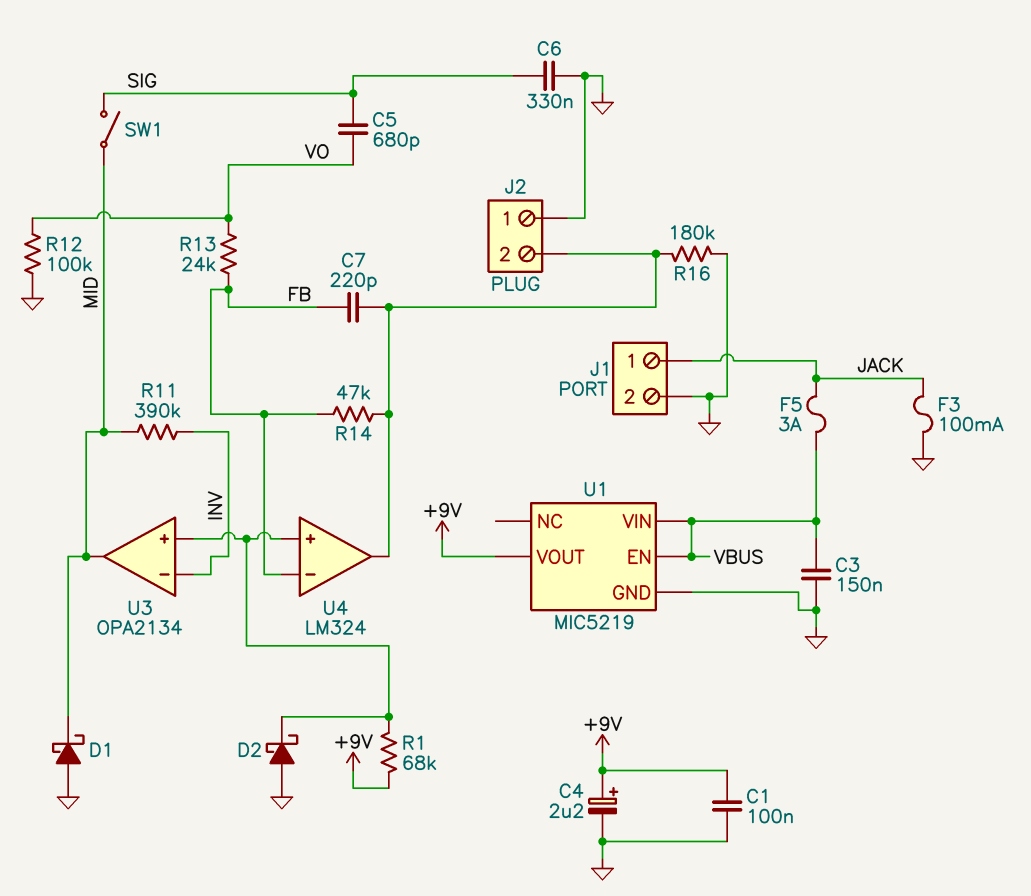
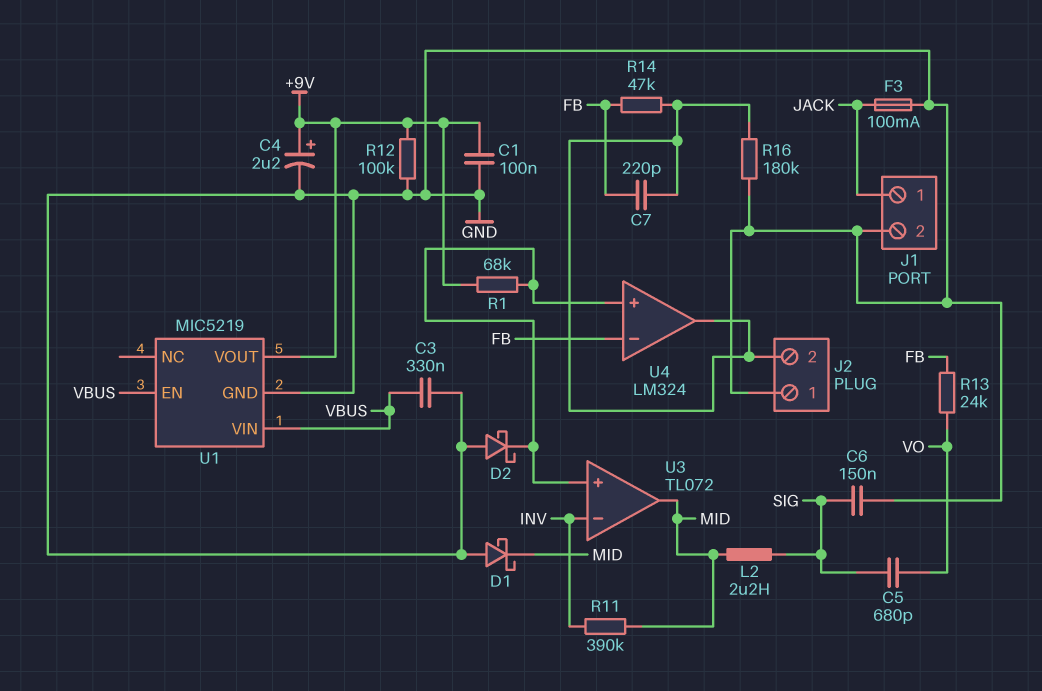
C3: 150nF (GND, VBUS) -> 330nF (GND, VBUS)
C6: 330nF (GND, SIG) -> 150nF (GND, SIG)
F5: 3A (JACK, VBUS) -> none
L2: none -> 2.2uH (MID, SIG)
R12: 100k (GND, VO) -> 100k (+9V, GND)
SW1: switch (MID, SIG) -> none
U3: OPA2134 -> TL072

